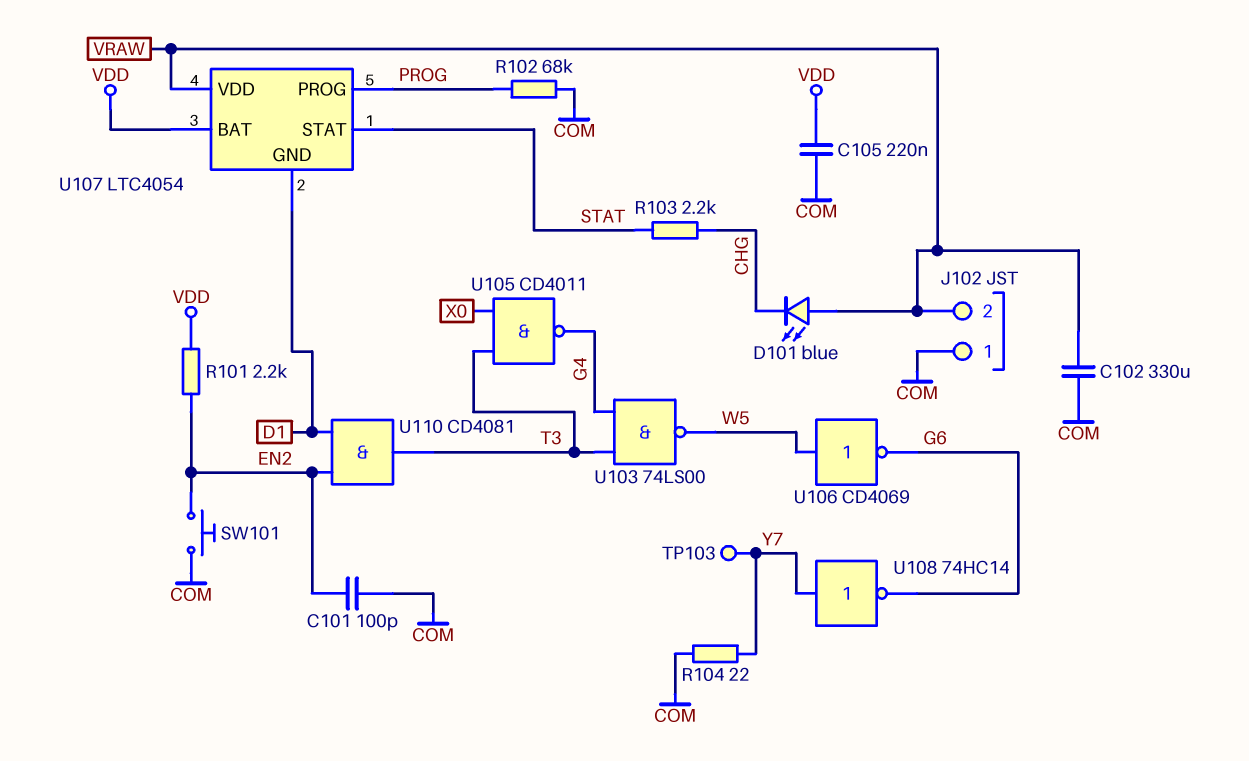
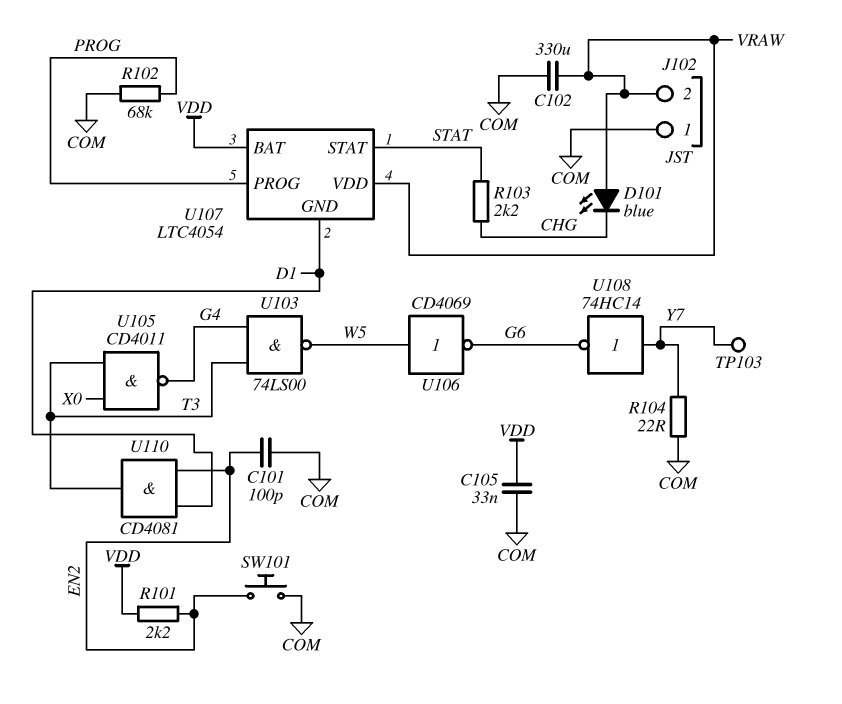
C105: 220nF (COM, VDD) -> 33nF (COM, VDD)

